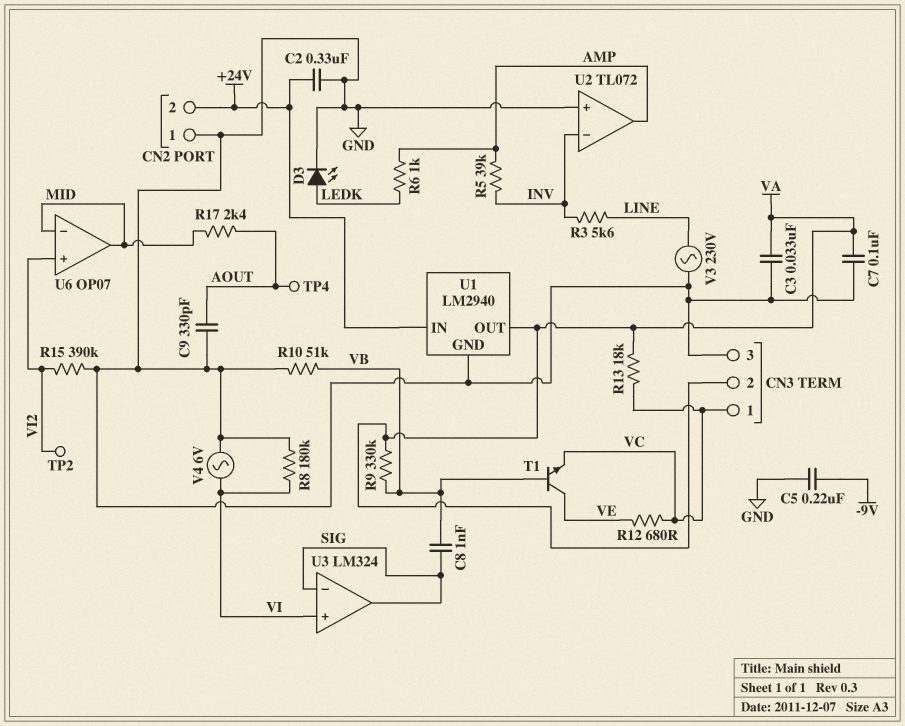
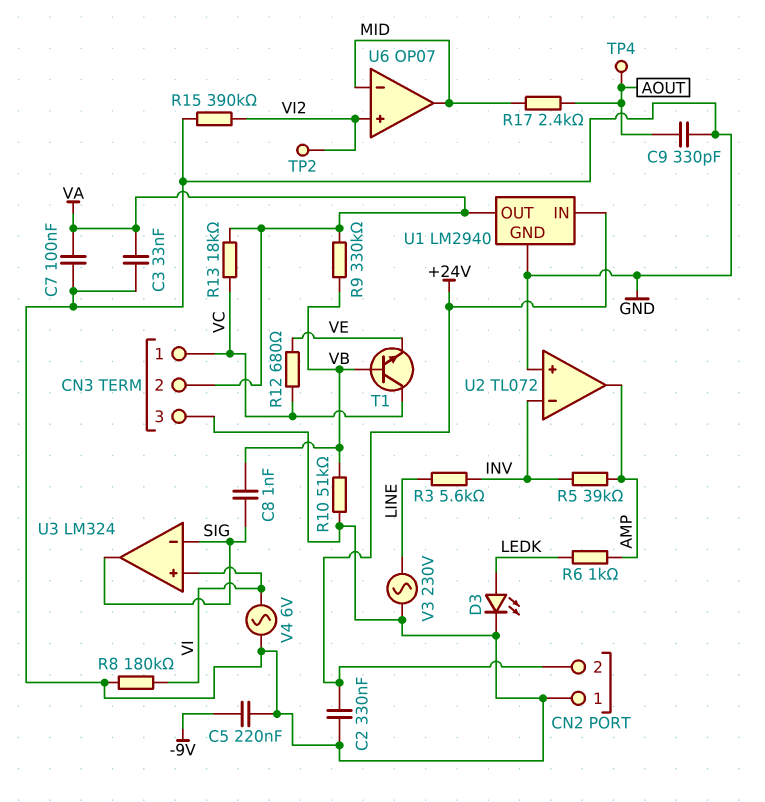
T1: NPN (B VB, C VE, E VC) -> NPN (B VB, C VC, E VE)

